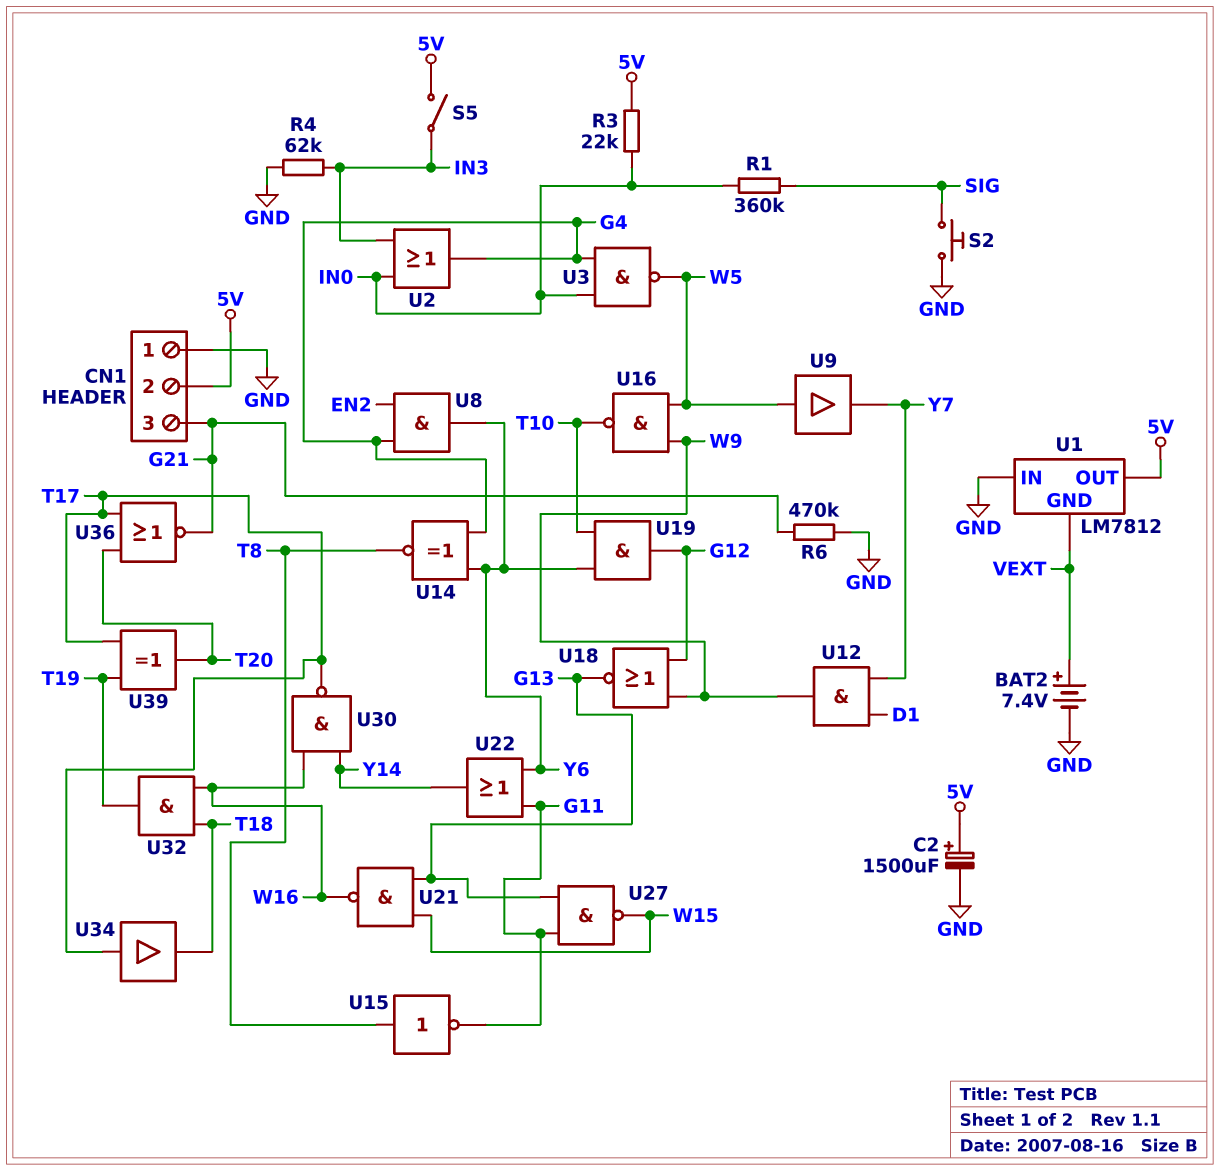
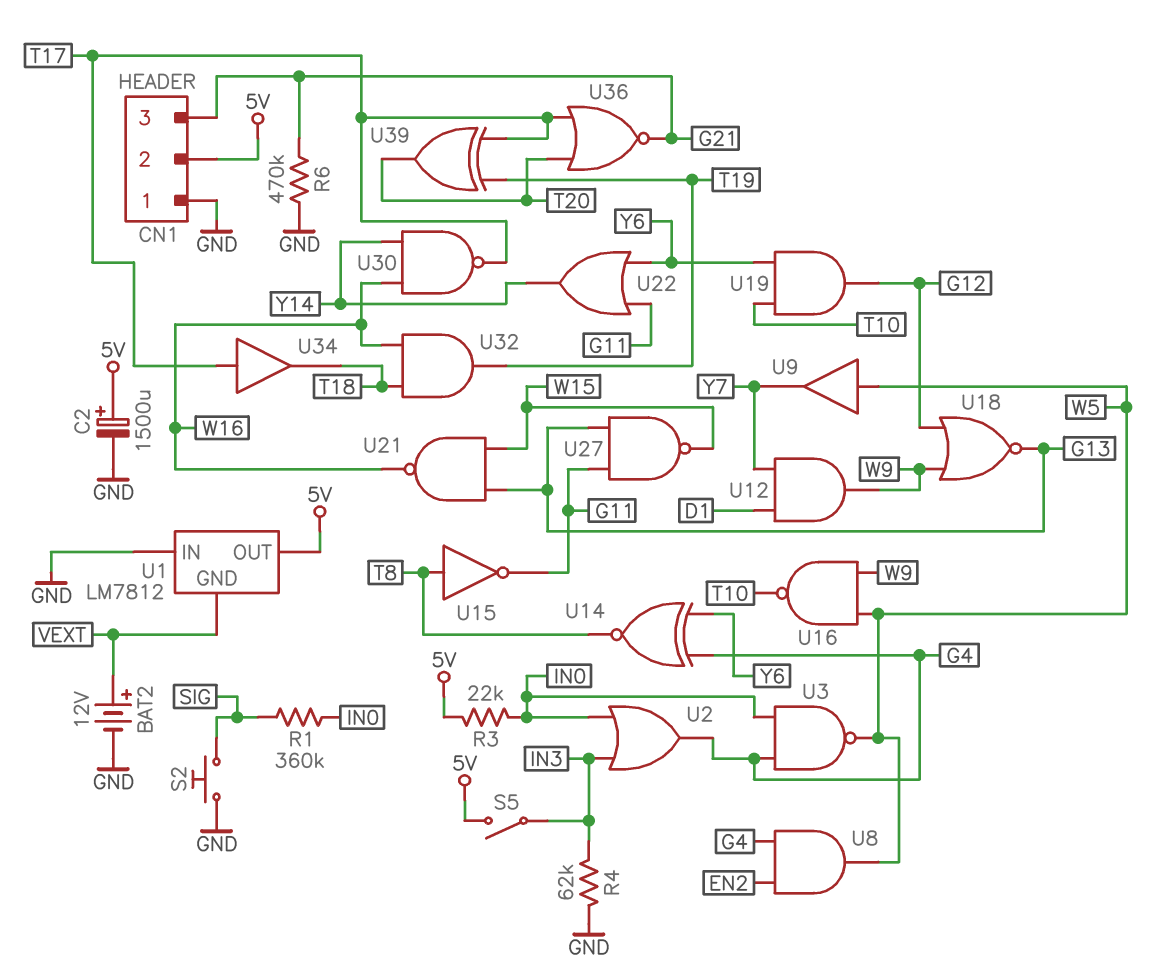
BAT2: 7.4V (plus VEXT, minus GND) -> 12V (plus VEXT, minus GND)
U8: AND (in EN2, in G4, out Y6) -> AND (in EN2, in G4, out W5)

